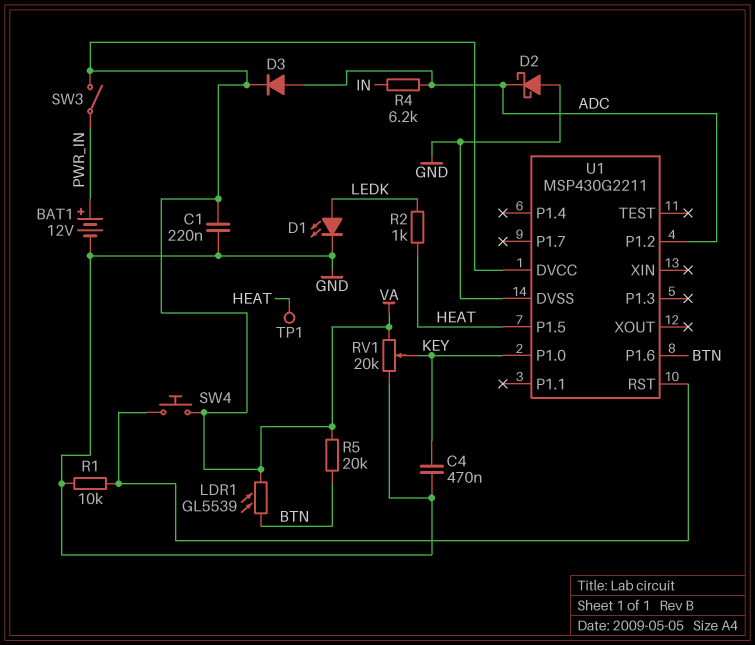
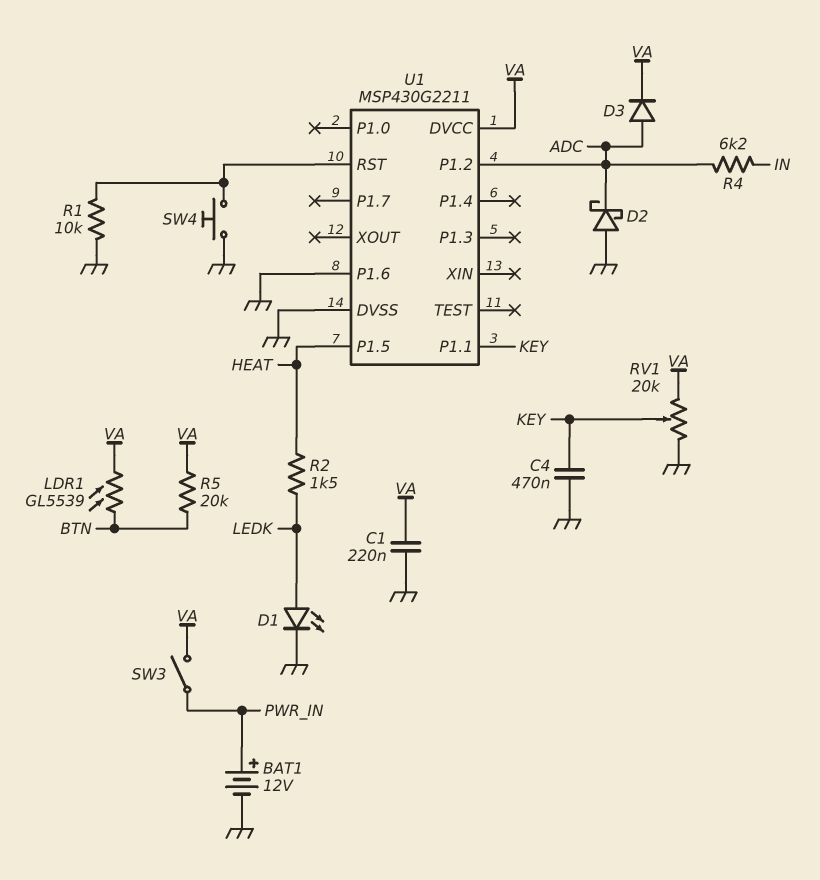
R2: 1k (HEAT, LEDK) -> 1.5k (HEAT, LEDK)
SW4: button (U1/RST, VA) -> button (GND, U1/RST)
TP1: test point (HEAT) -> none
U1 pin P1.0: KEY -> none
U1 pin P1.1: none -> KEY
U1 pin P1.6: BTN -> GND

